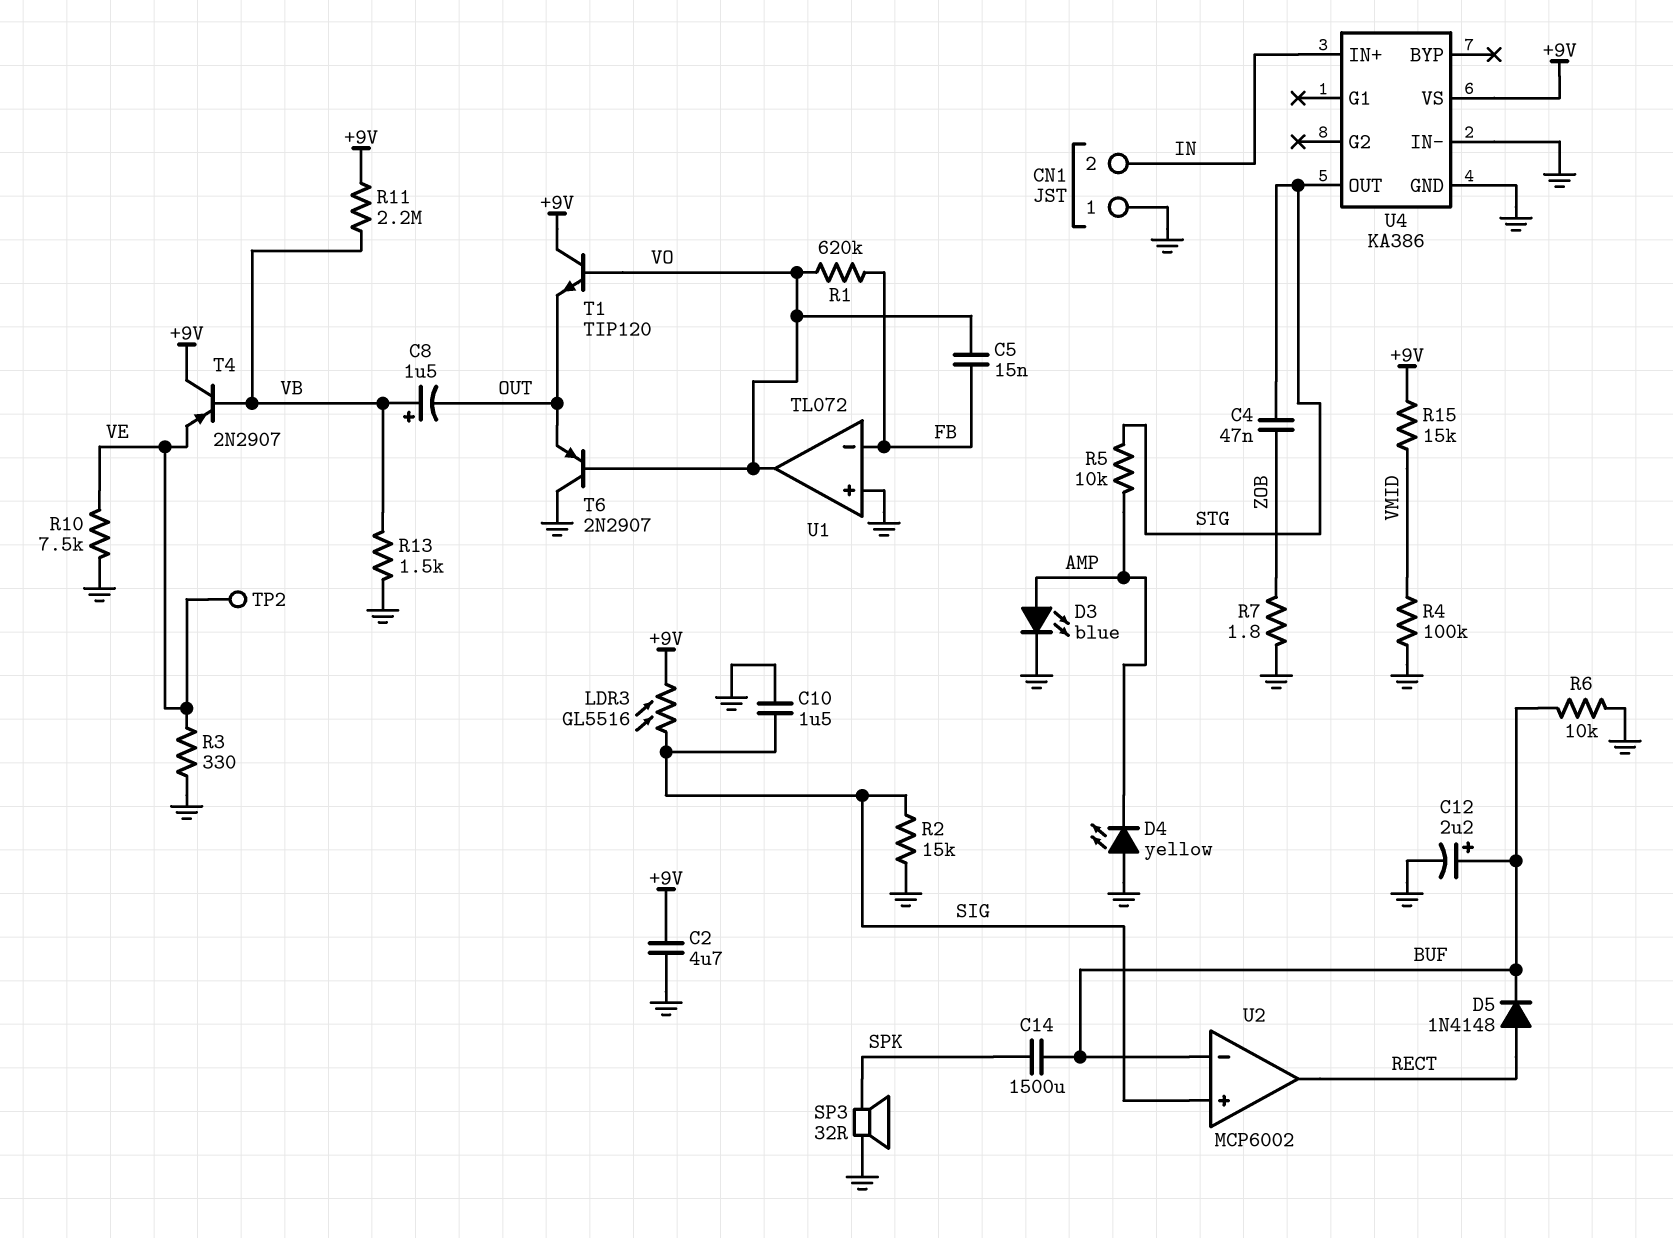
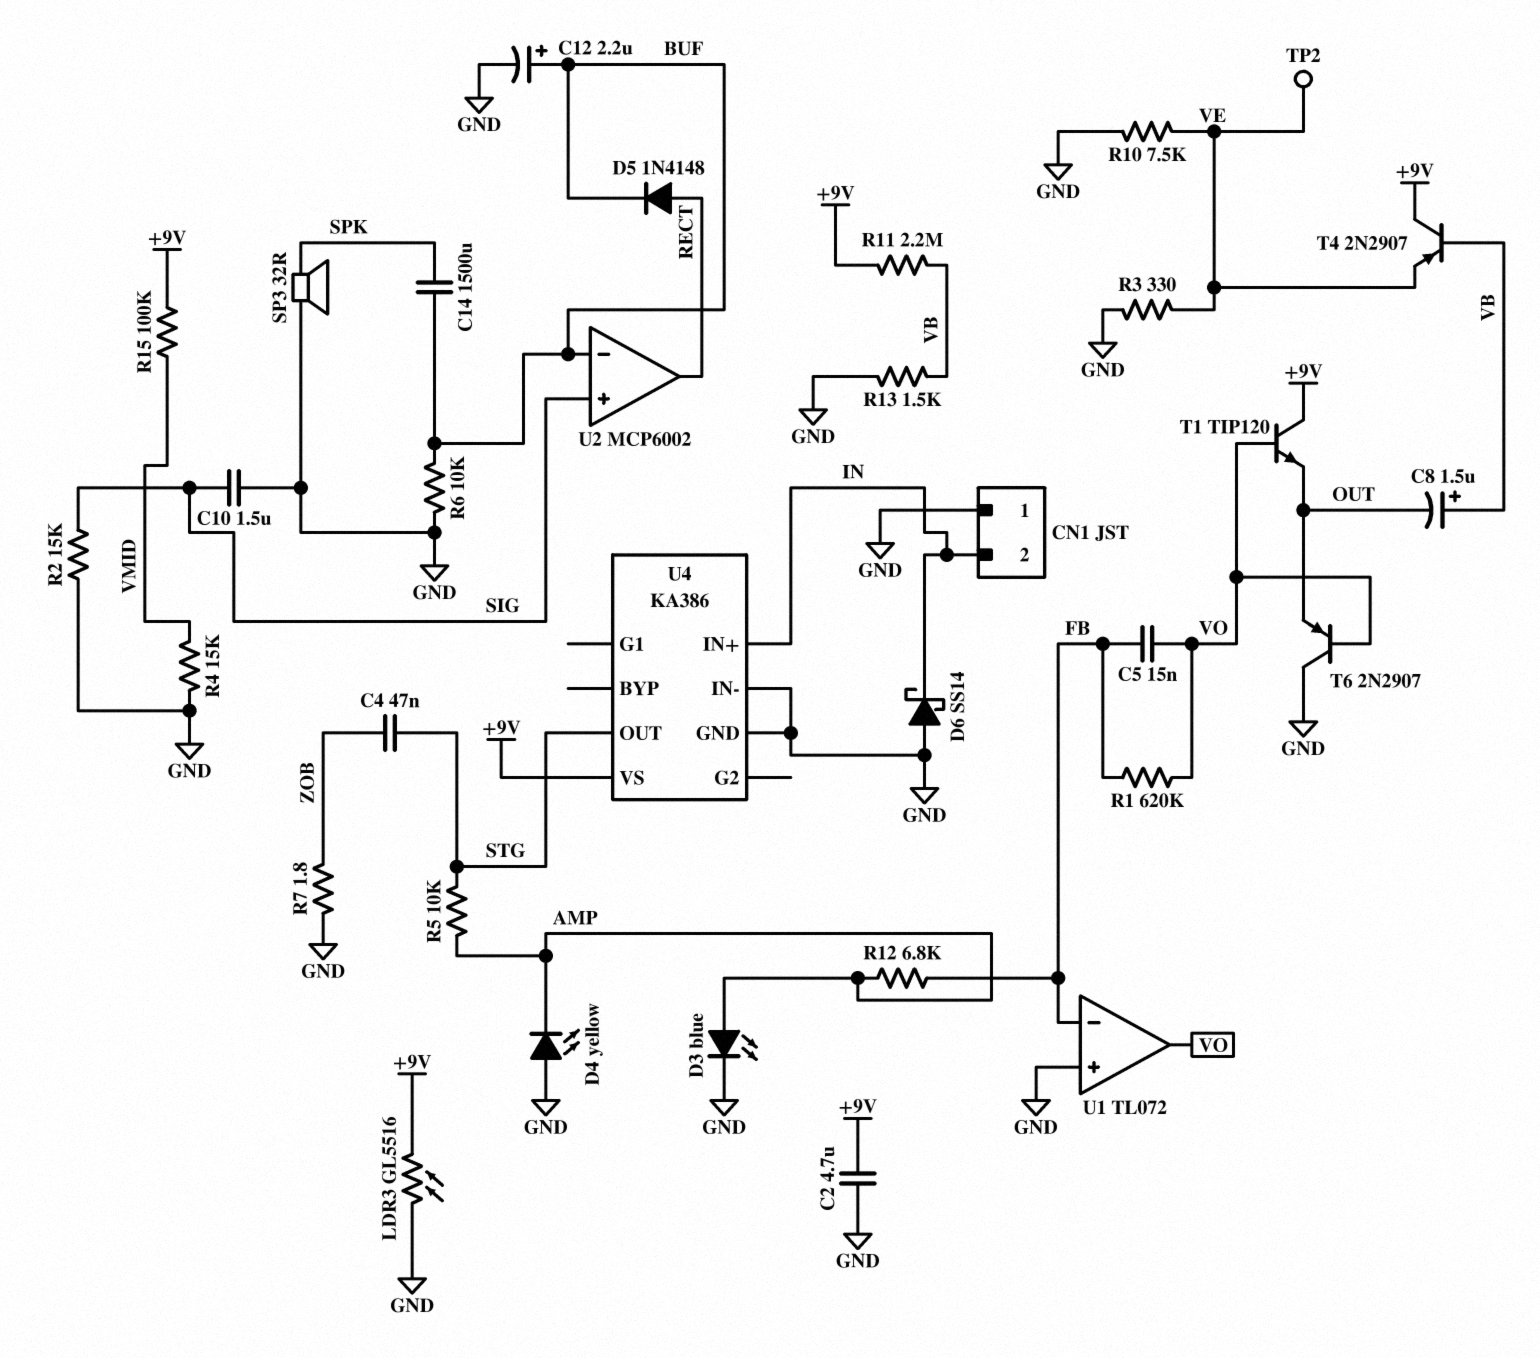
D6: none -> schottky SS14 (A GND, K IN)
LDR3: GL5516 (+9V, SIG) -> GL5516 (+9V, GND)
R4: 100k (GND, VMID) -> 15k (GND, VMID)
R12: none -> 6.8k (AMP, FB)
R15: 15k (+9V, VMID) -> 100k (+9V, VMID)

